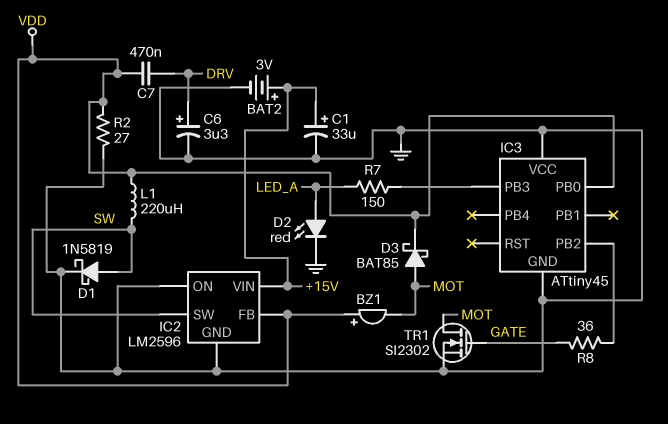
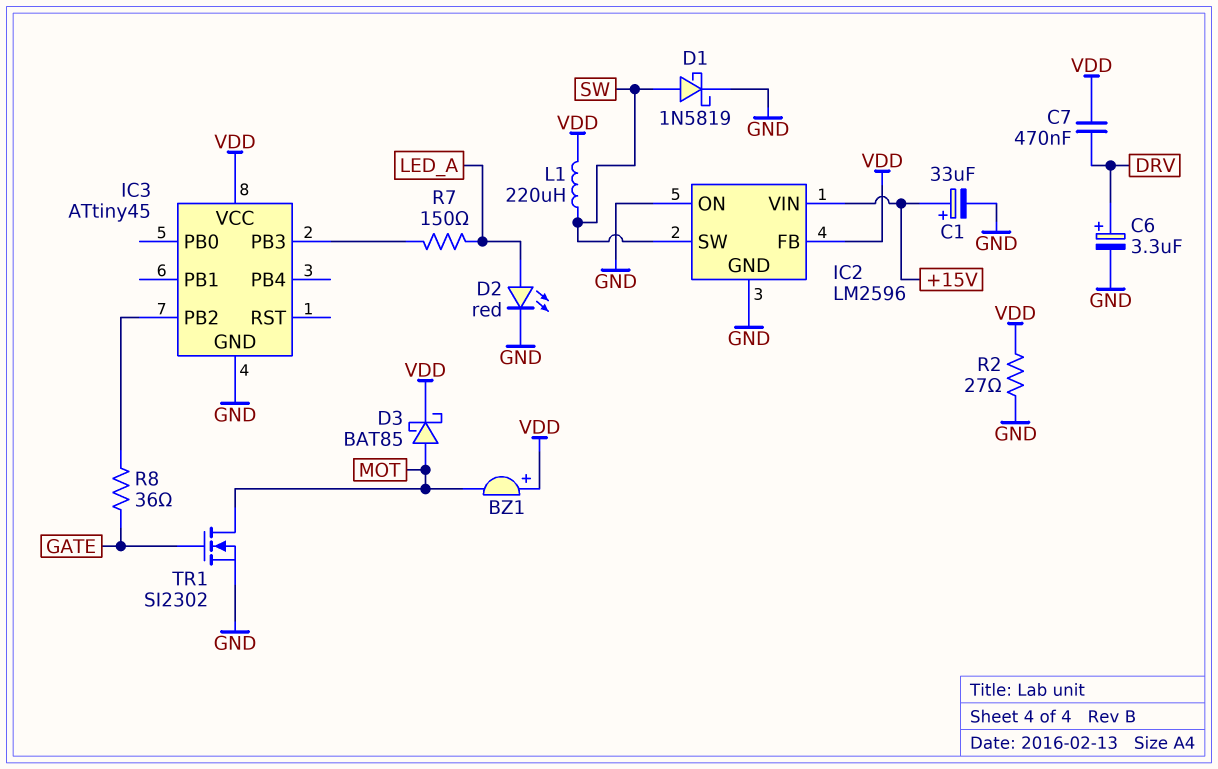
BAT2: 3V (plus +15V, minus GND) -> none
IC3 pin PB0: VDD -> none
IC3 pin VCC: GND -> VDD

